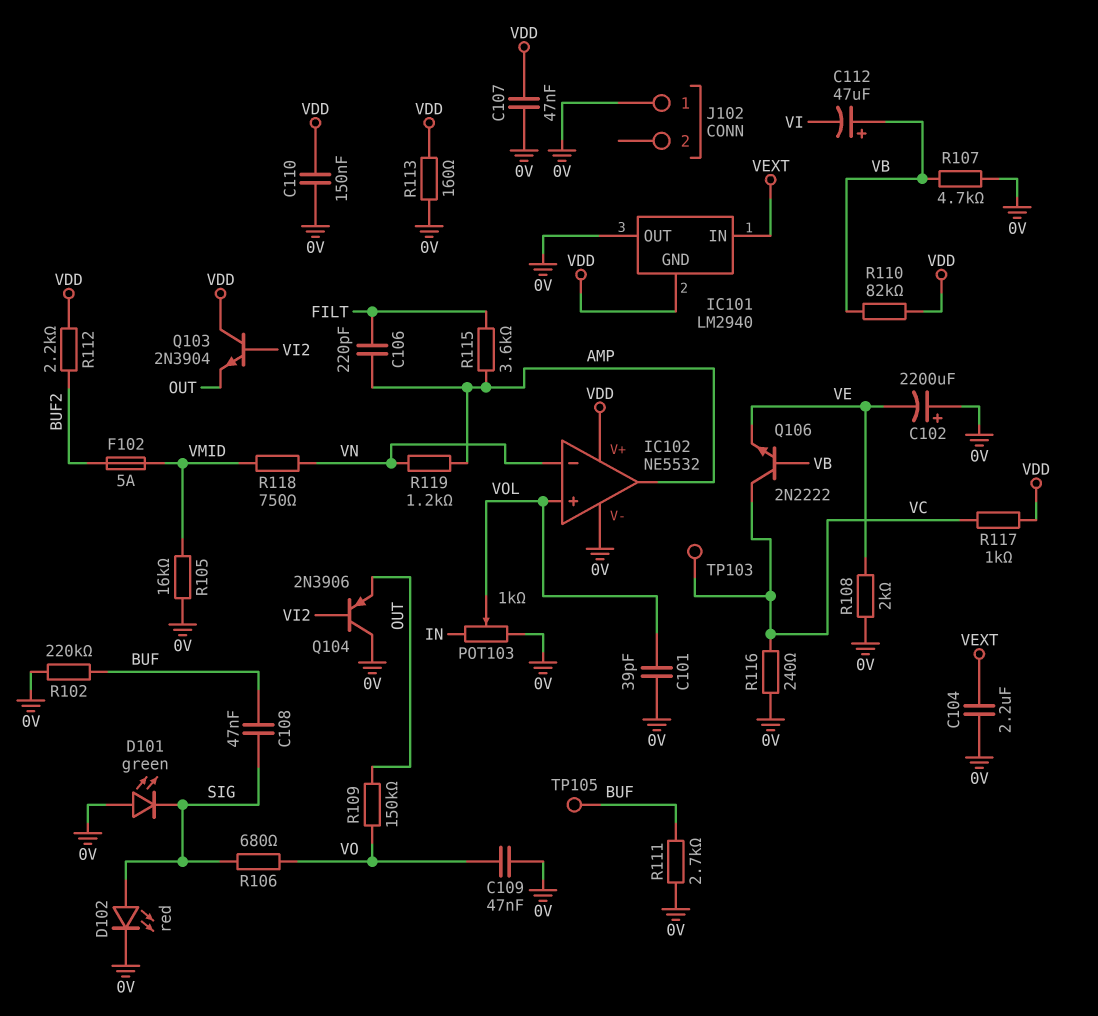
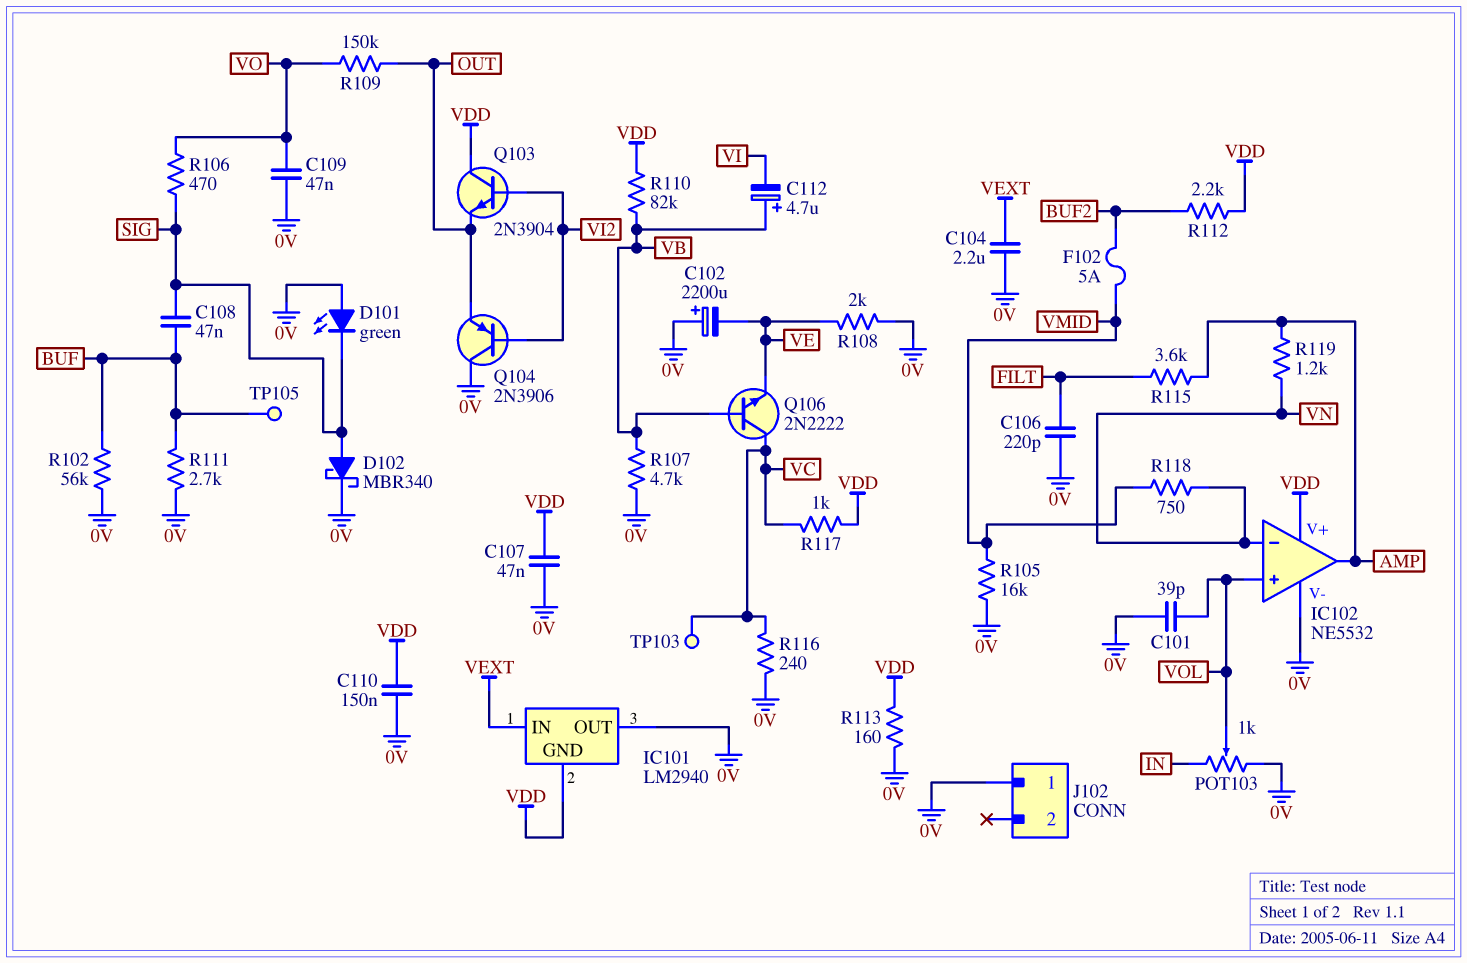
C106: 220pF (AMP, FILT) -> 220pF (0V, FILT)
C112: 47uF (plus VB, minus VI) -> 4.7uF (plus VB, minus VI)
D102: LED red (A SIG, K 0V) -> schottky MBR340 (A SIG, K 0V)
R102: 220k (0V, BUF) -> 56k (0V, BUF)
R106: 680 (SIG, VO) -> 470 (SIG, VO)

